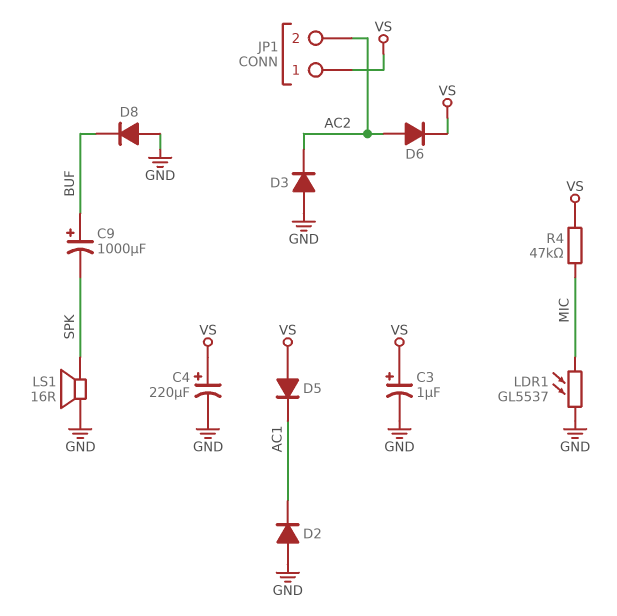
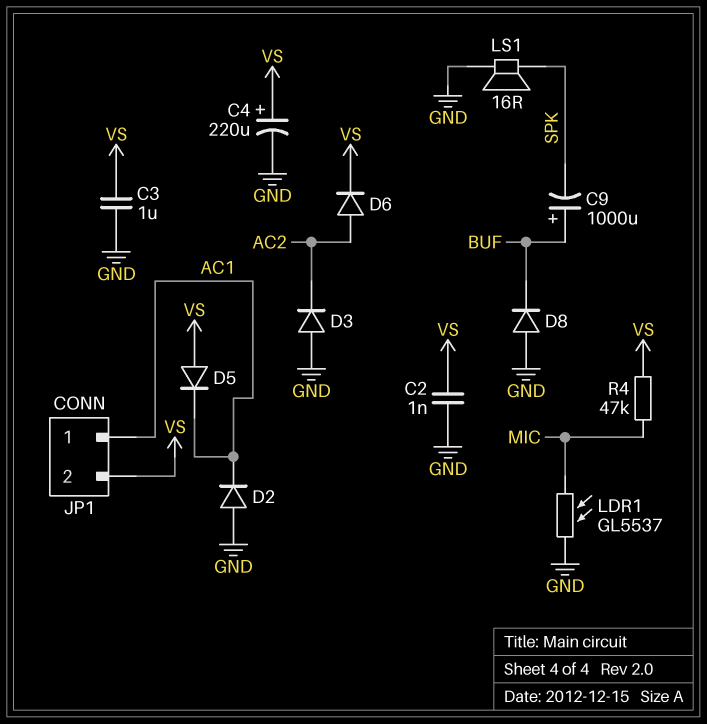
C2: none -> 1nF (GND, VS)
C3: 1uF (plus VS, minus GND) -> 1uF (GND, VS)
JP1 pin 1: VS -> AC1
JP1 pin 2: AC2 -> VS

